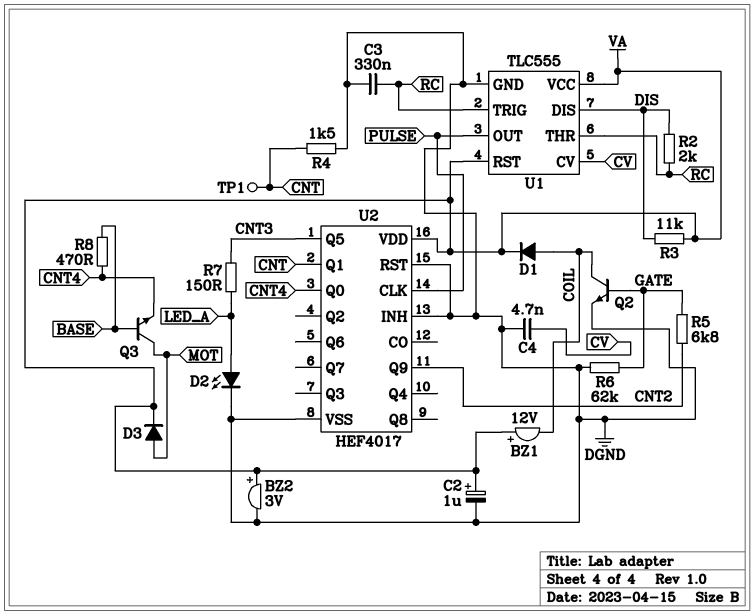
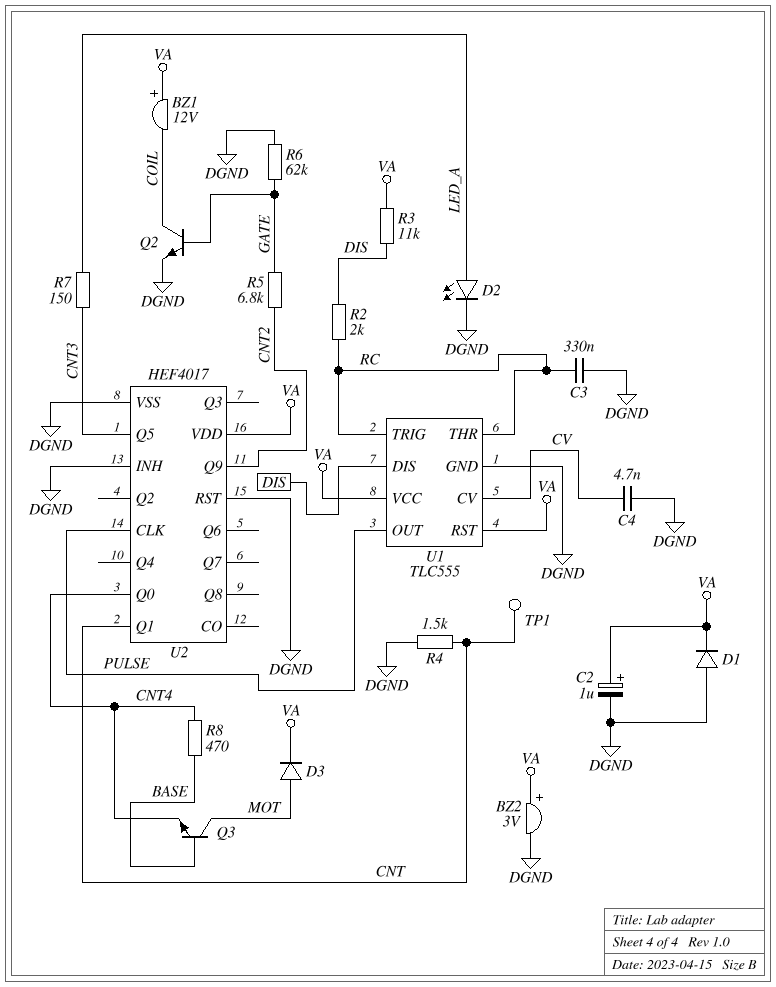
D1: diode (A COIL, K VA) -> diode (A DGND, K VA)

